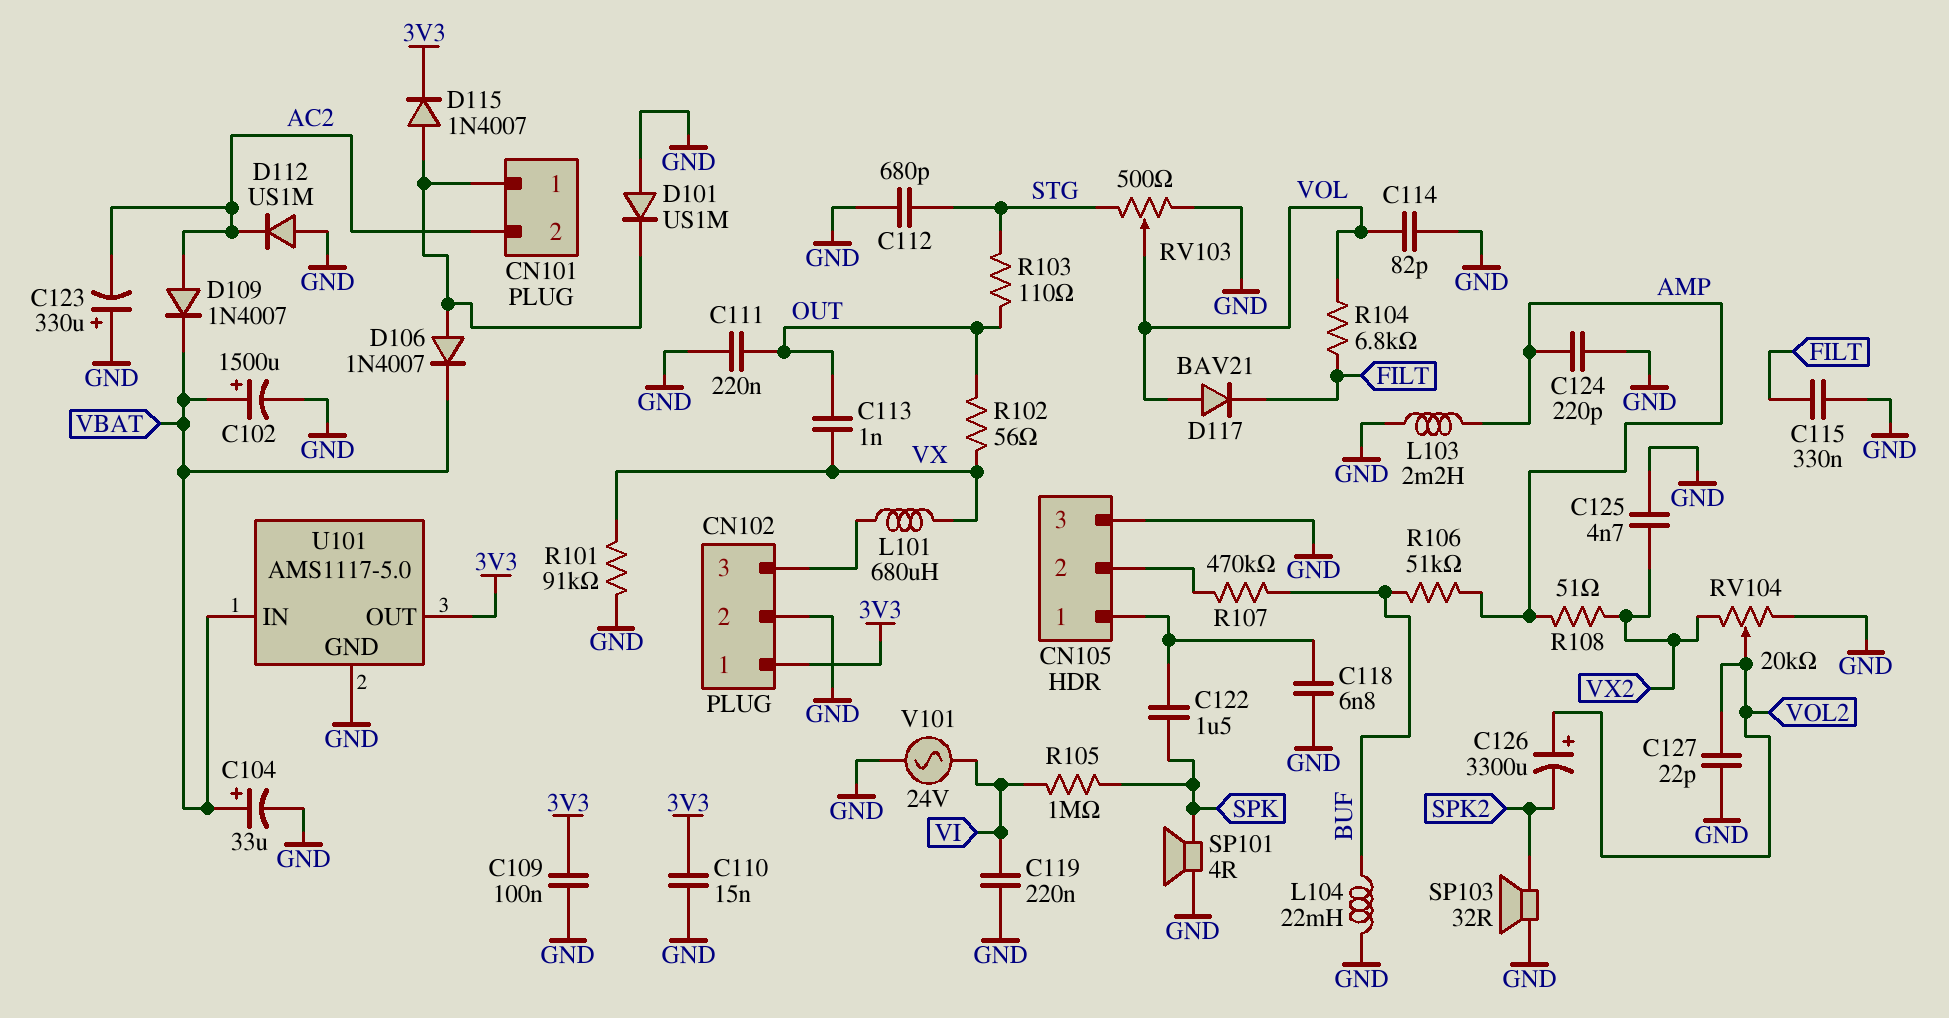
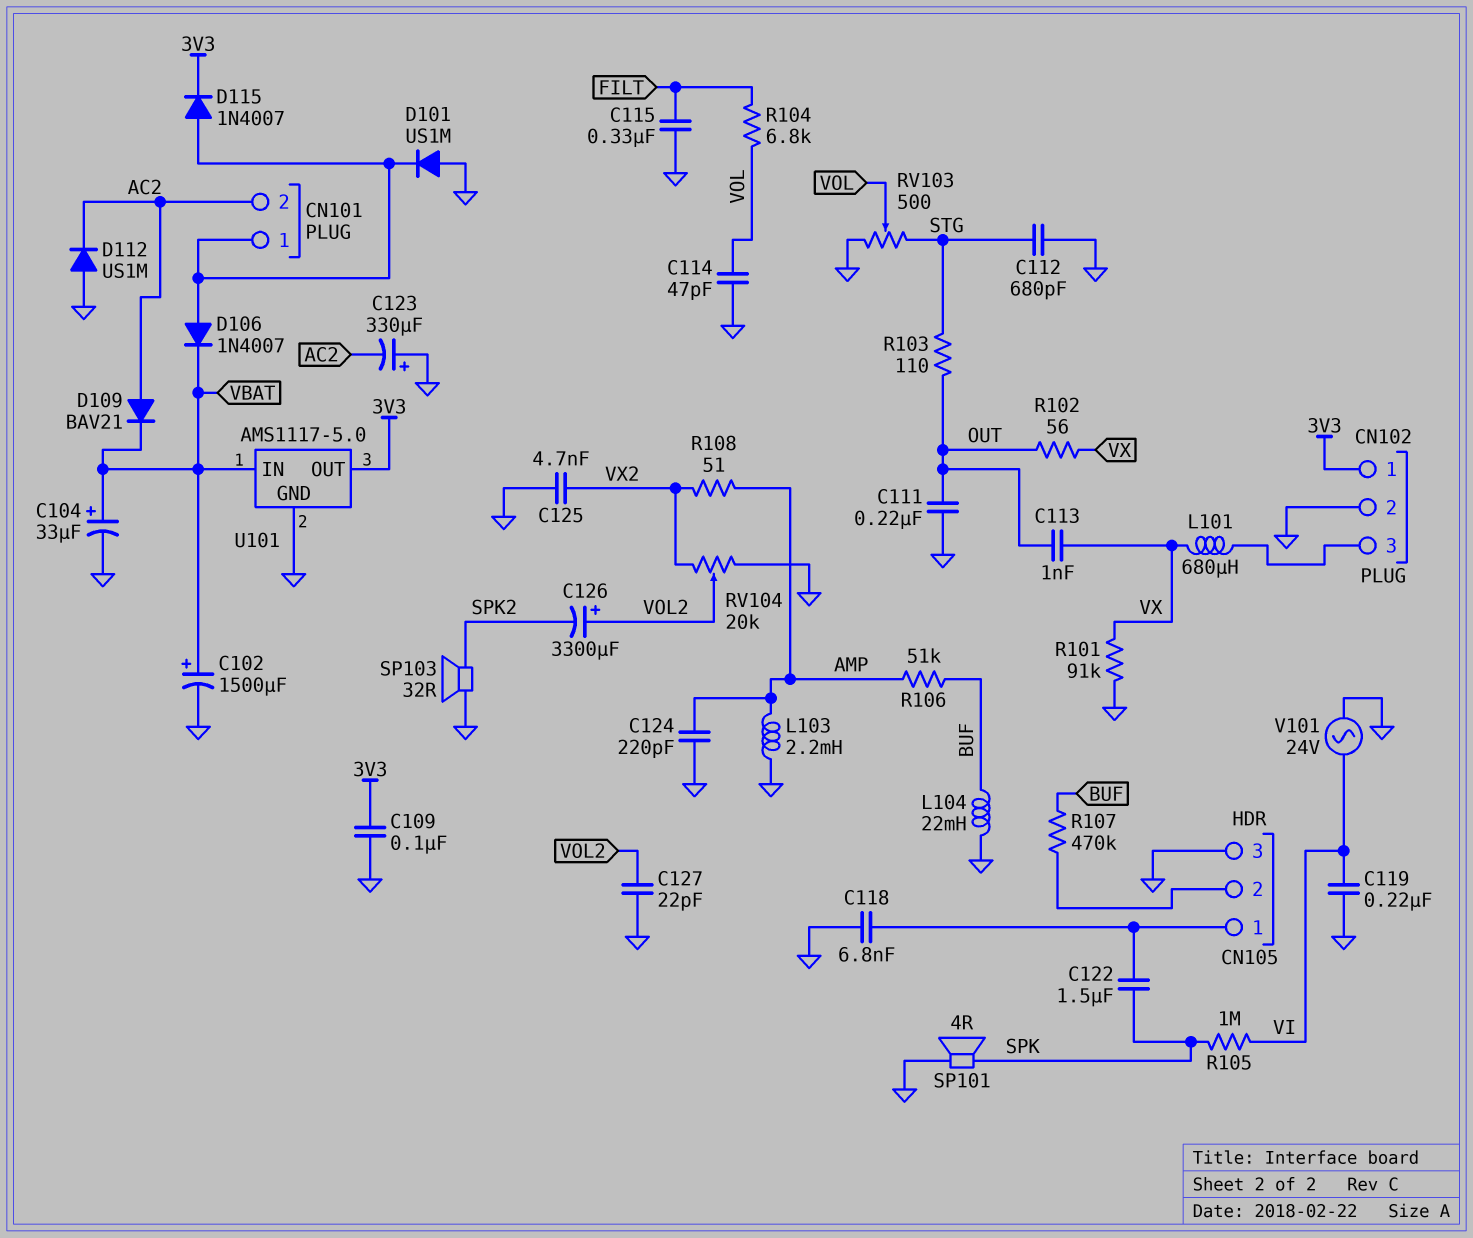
C110: 15nF (3V3, GND) -> none
C114: 82pF (GND, VOL) -> 47pF (GND, VOL)
D109: diode 1N4007 (A AC2, K VBAT) -> diode BAV21 (A AC2, K VBAT)
D117: diode BAV21 (A VOL, K FILT) -> none

